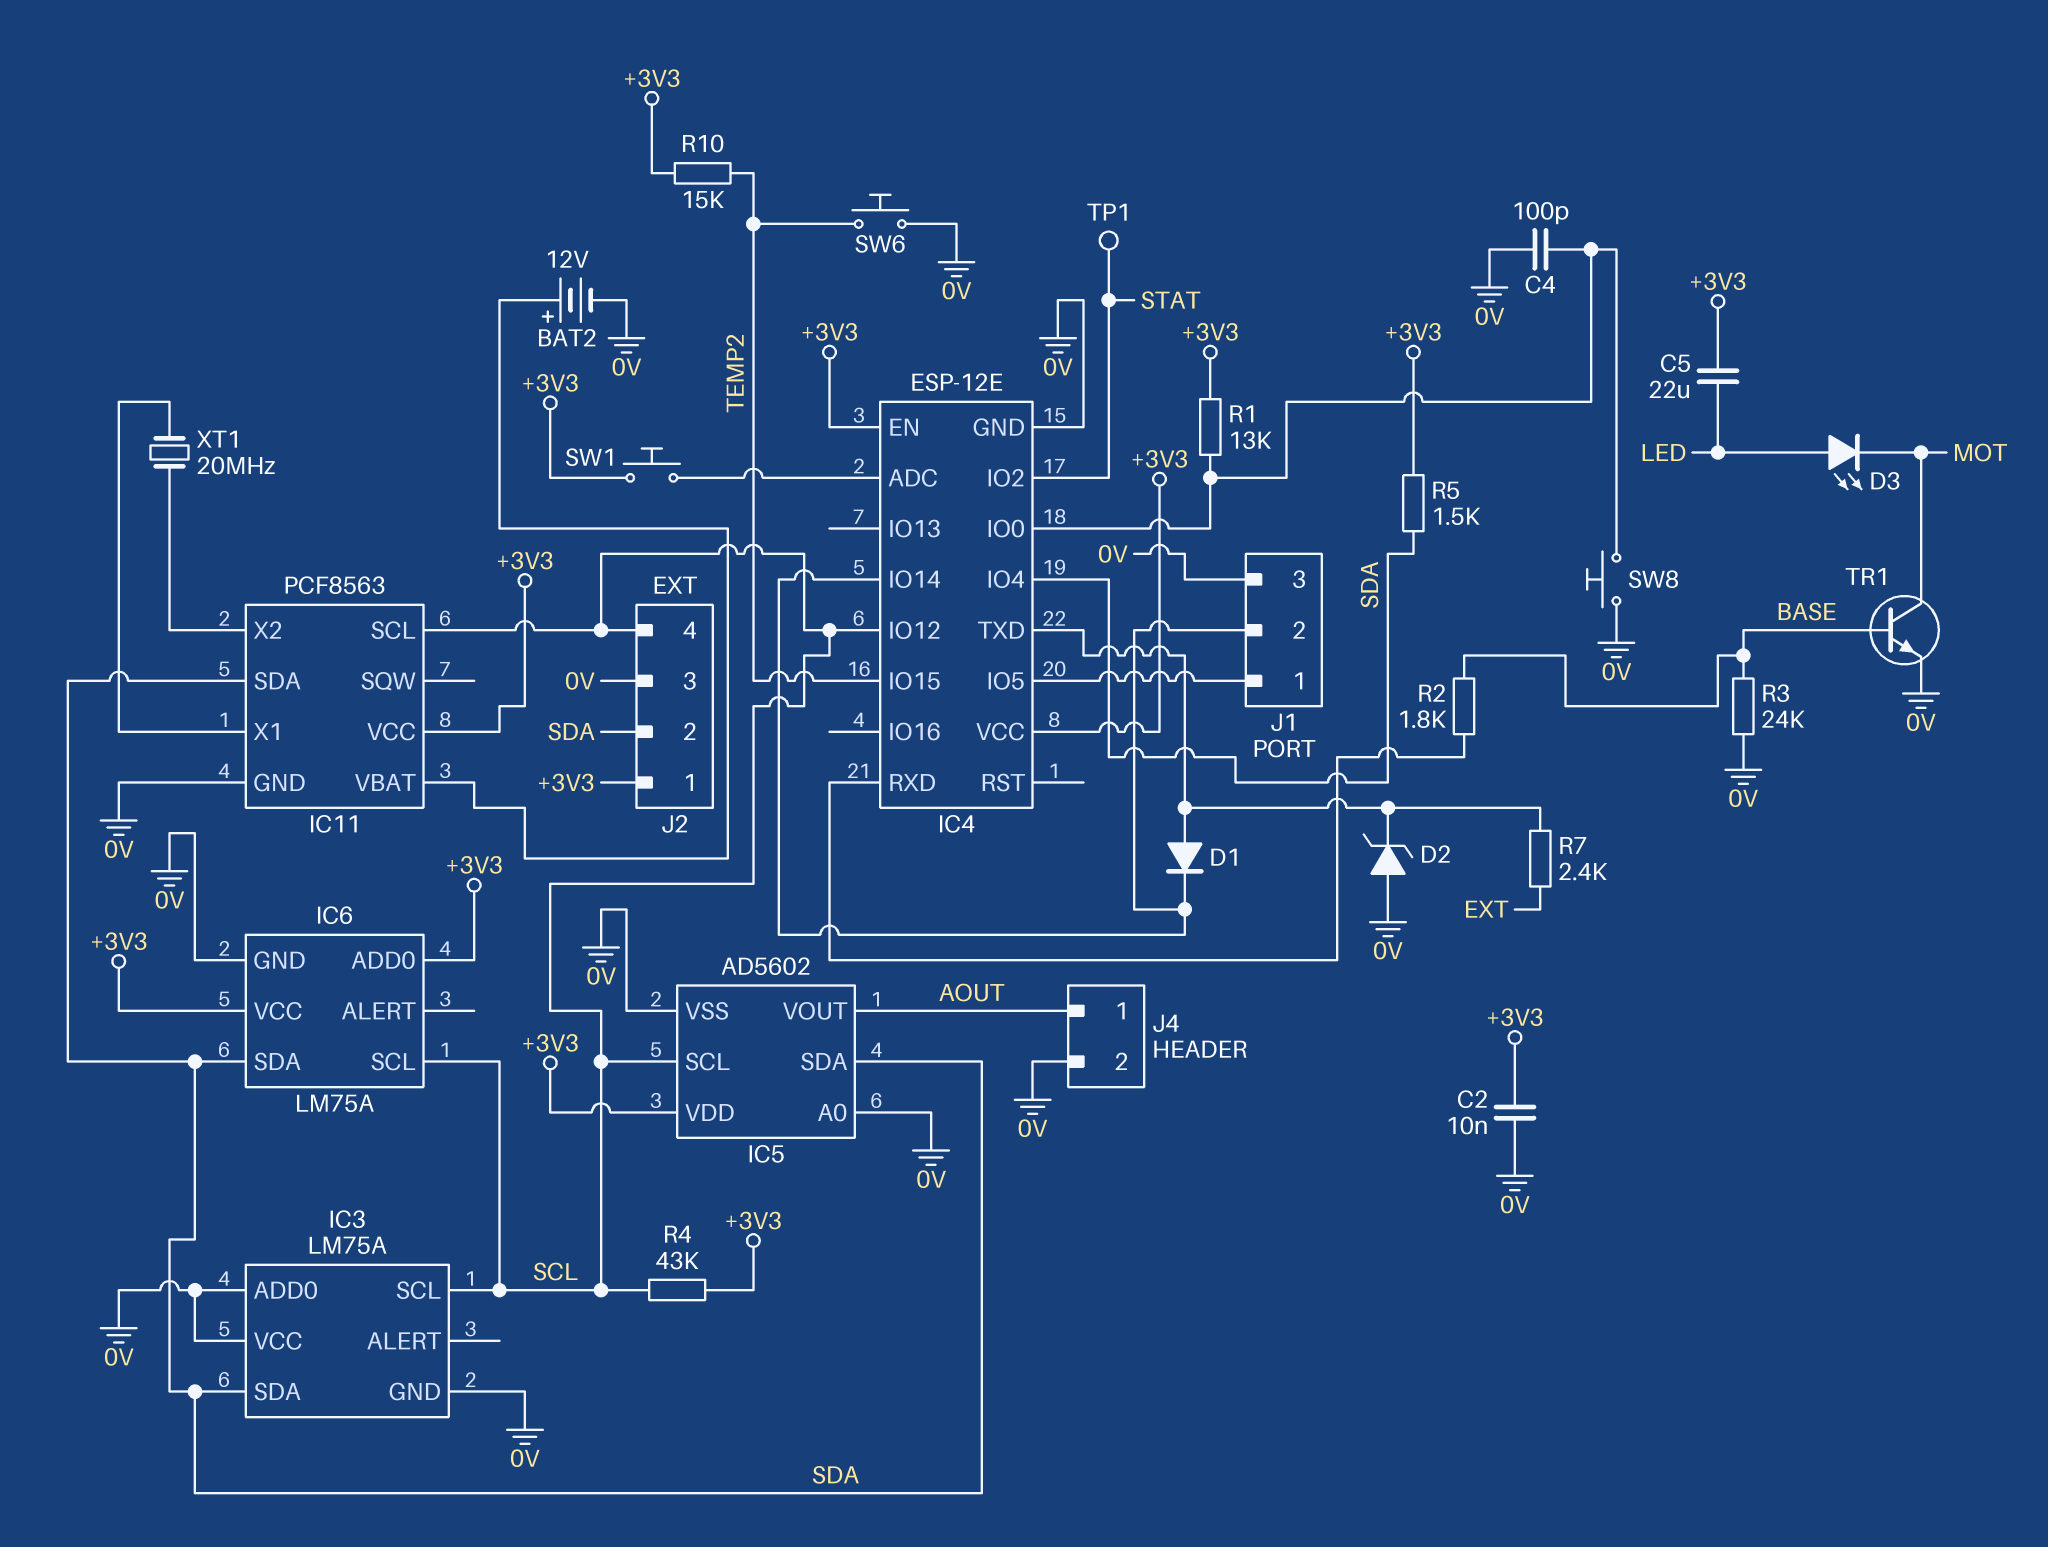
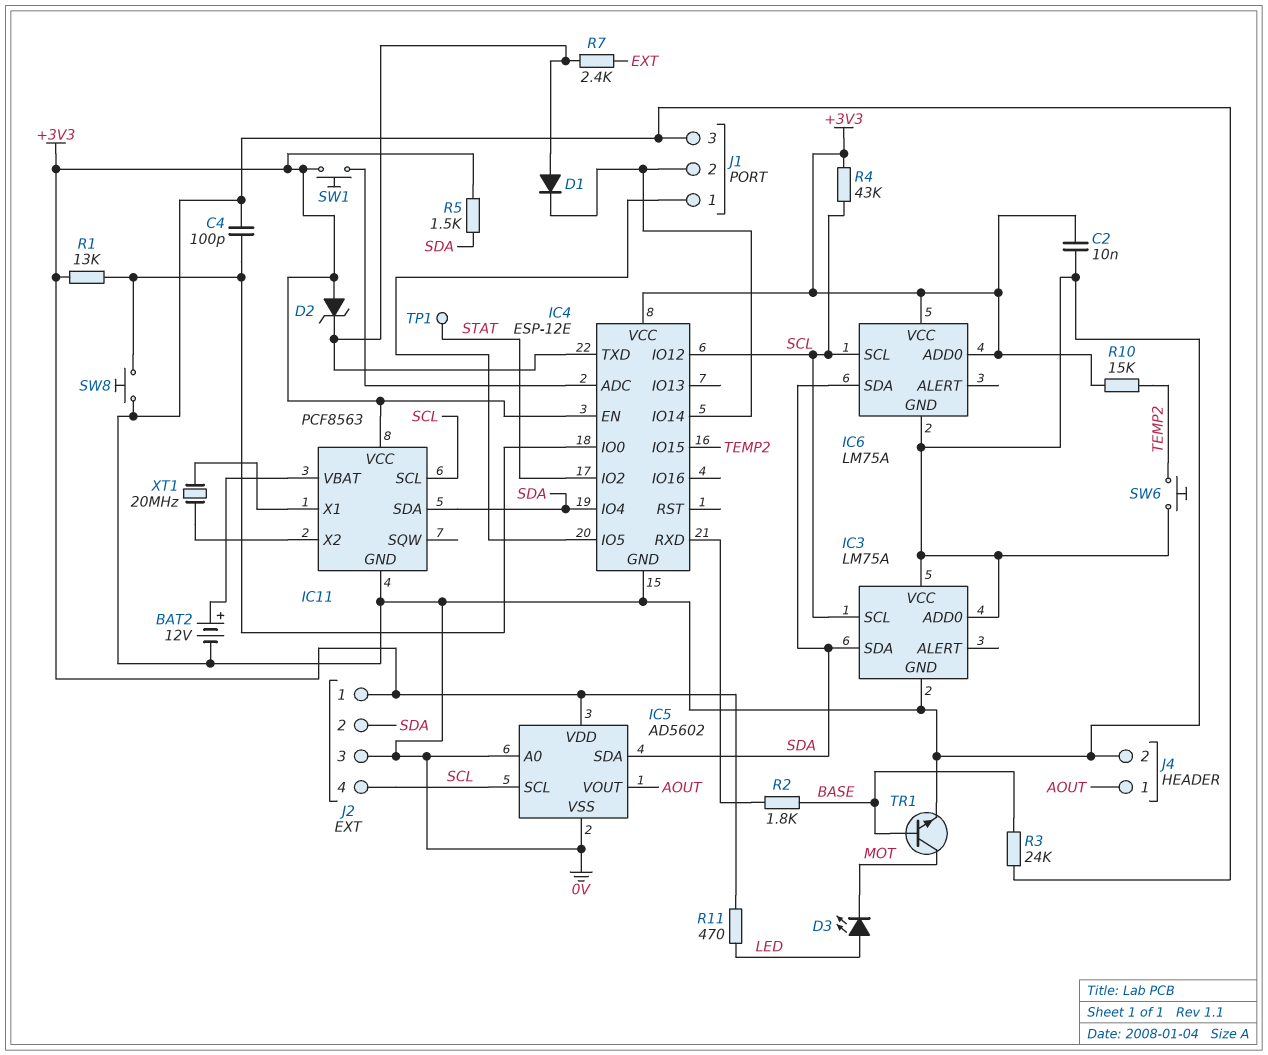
C5: 22uF (+3V3, LED) -> none
D2: zener (A 0V, K IC4/TXD) -> zener (A +3V3, K IC4/TXD)
R11: none -> 470 (+3V3, LED)

